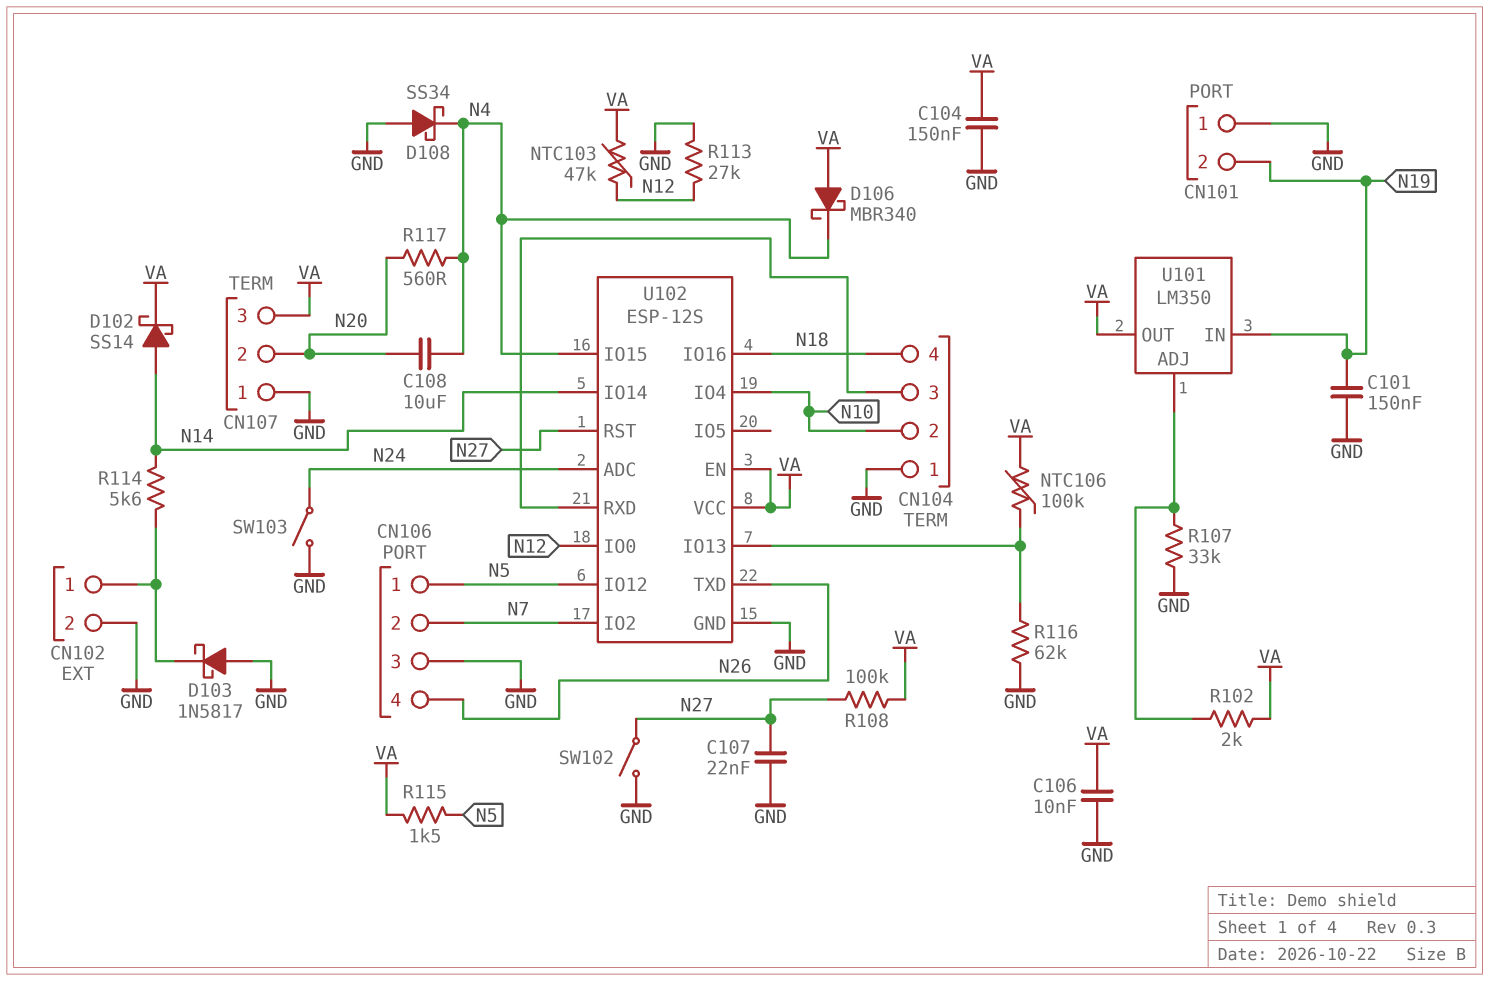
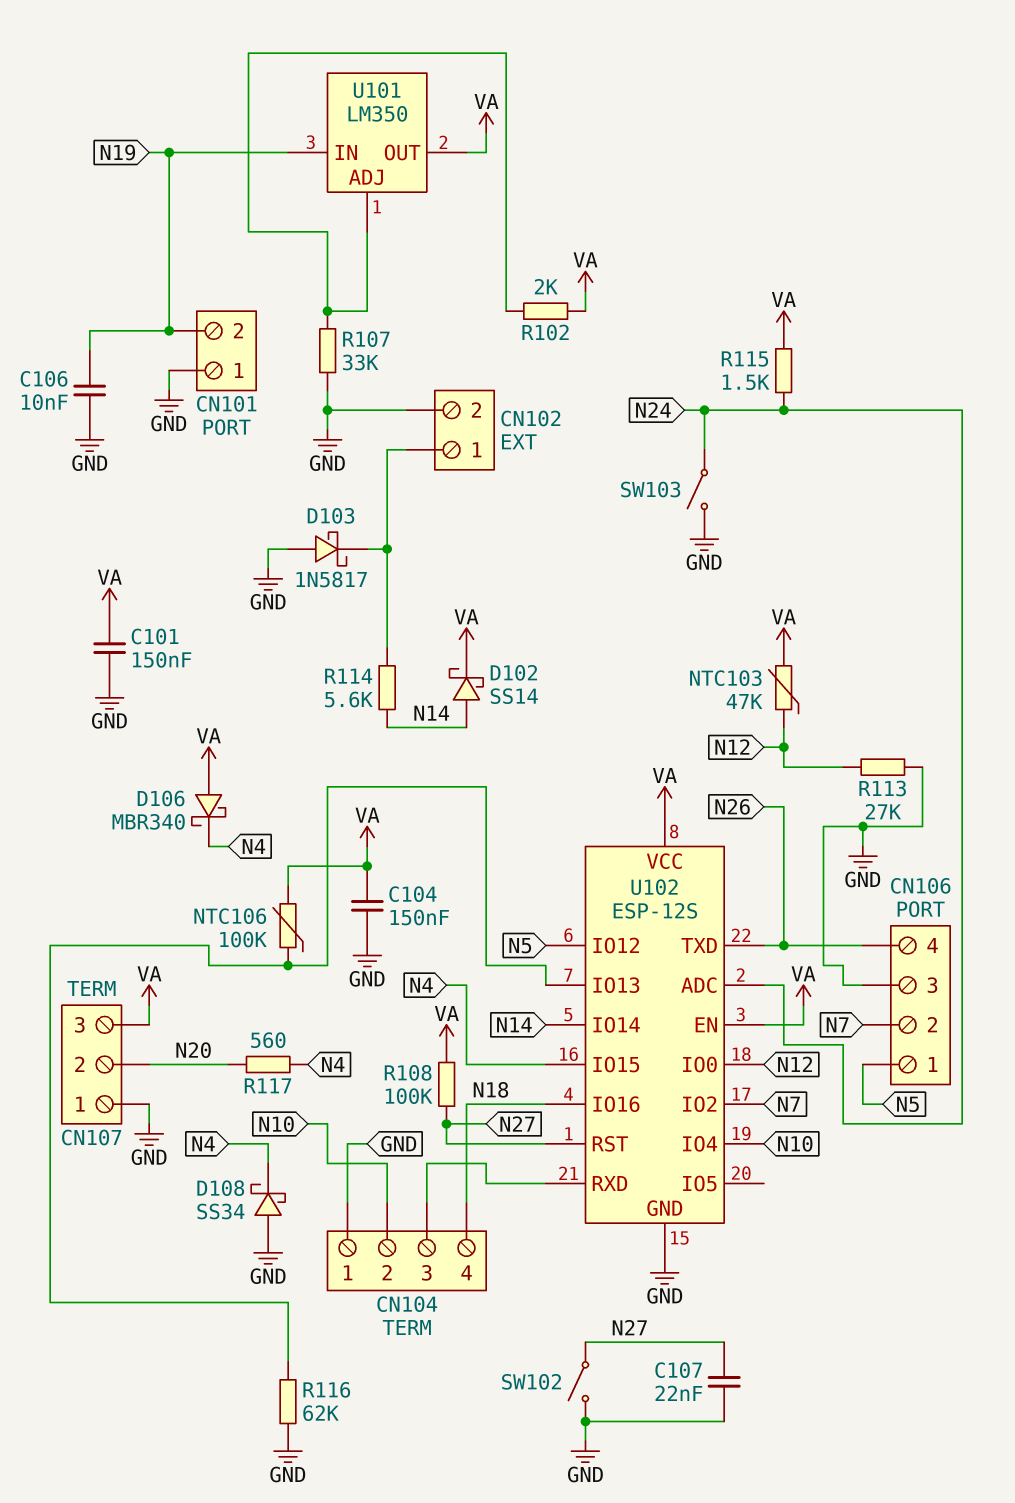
C101: 150nF (GND, N19) -> 150nF (GND, VA)
C106: 10nF (GND, VA) -> 10nF (GND, N19)
C108: 10uF (N4, N20) -> none
R115: 1.5k (N5, VA) -> 1.5k (N24, VA)

